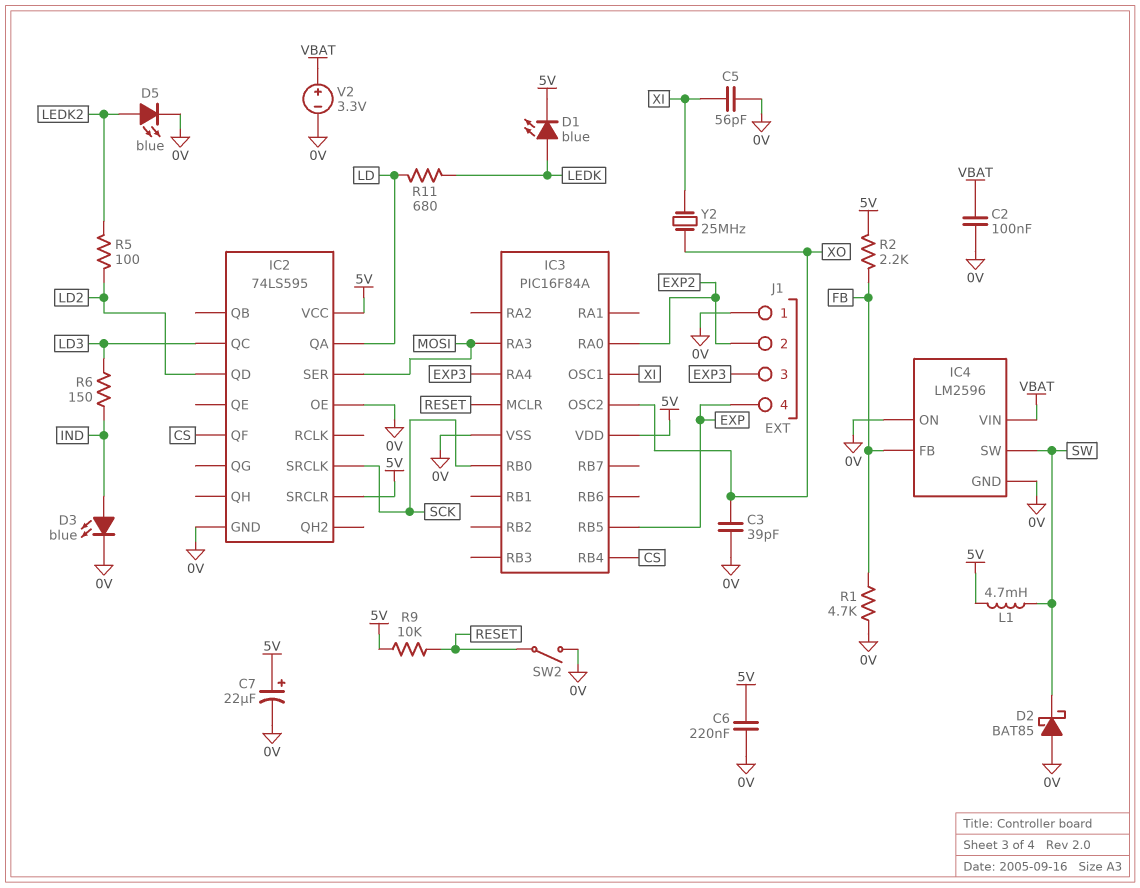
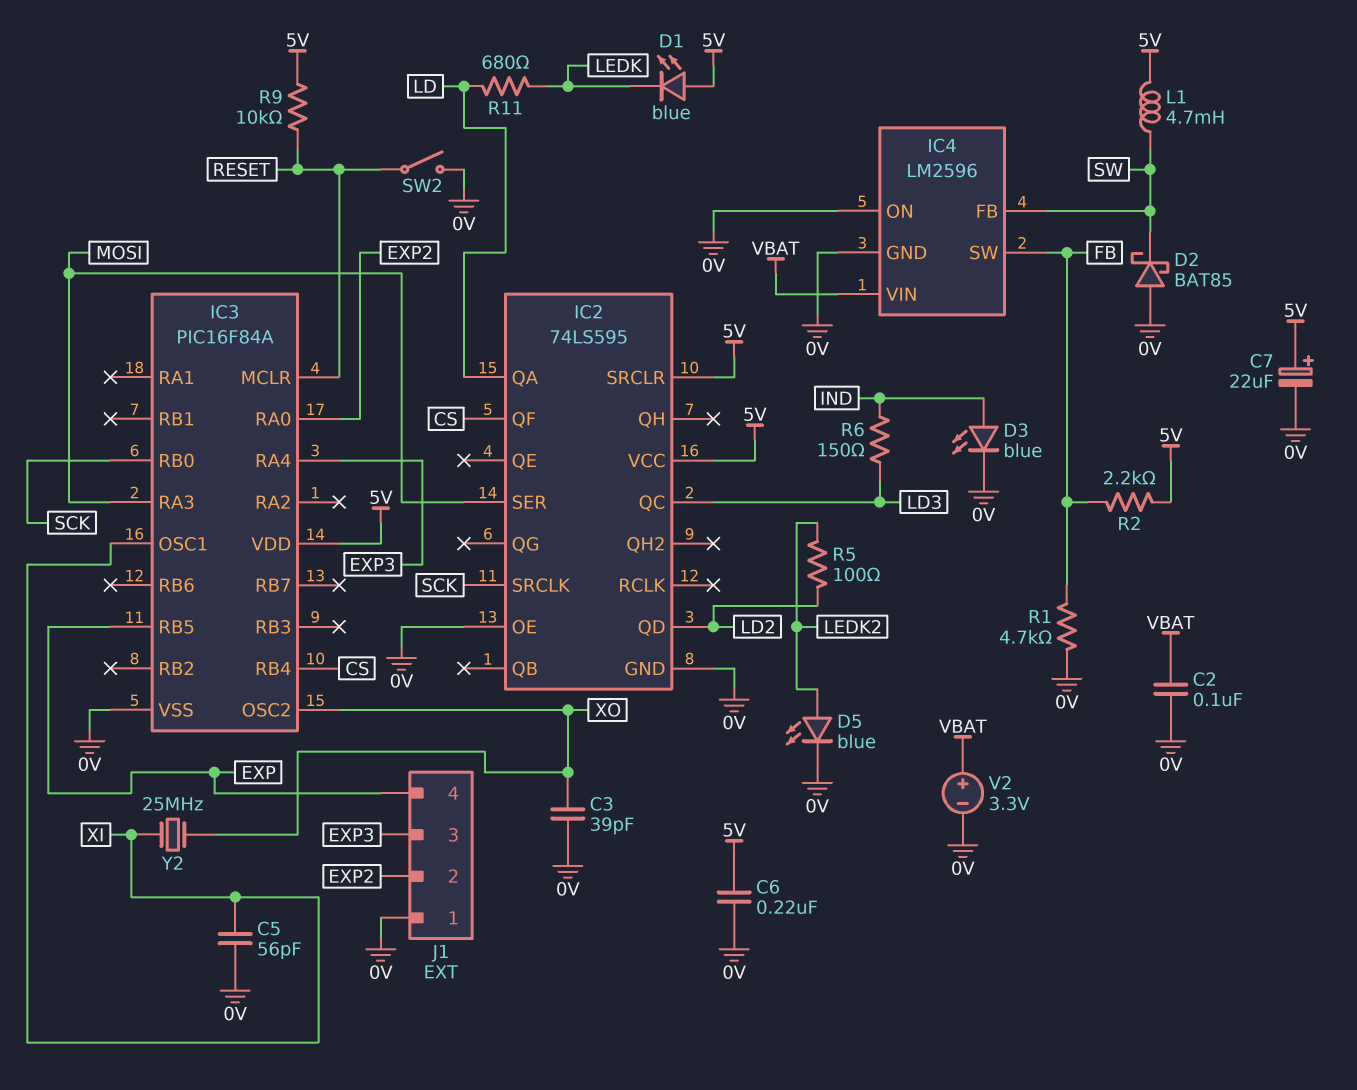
D1: LED blue (A LEDK, K 5V) -> LED blue (A 5V, K LEDK)
IC4 pin FB: FB -> SW
IC4 pin SW: SW -> FB

